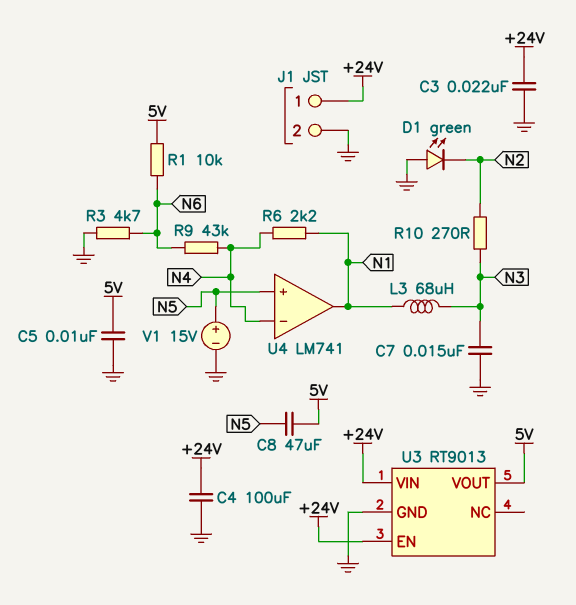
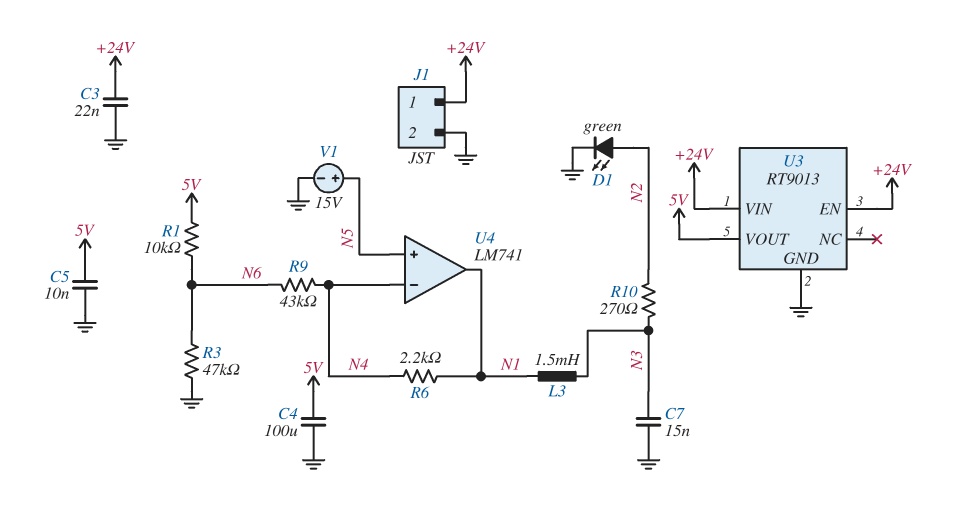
C4: 100uF (+24V, GND) -> 100uF (5V, GND)
C8: 47uF (5V, N5) -> none
D1: LED green (A GND, K N2) -> LED green (A N2, K GND)
L3: 68uH (N1, N3) -> 1.5mH (N1, N3)
R3: 4.7k (GND, N6) -> 47k (GND, N6)

